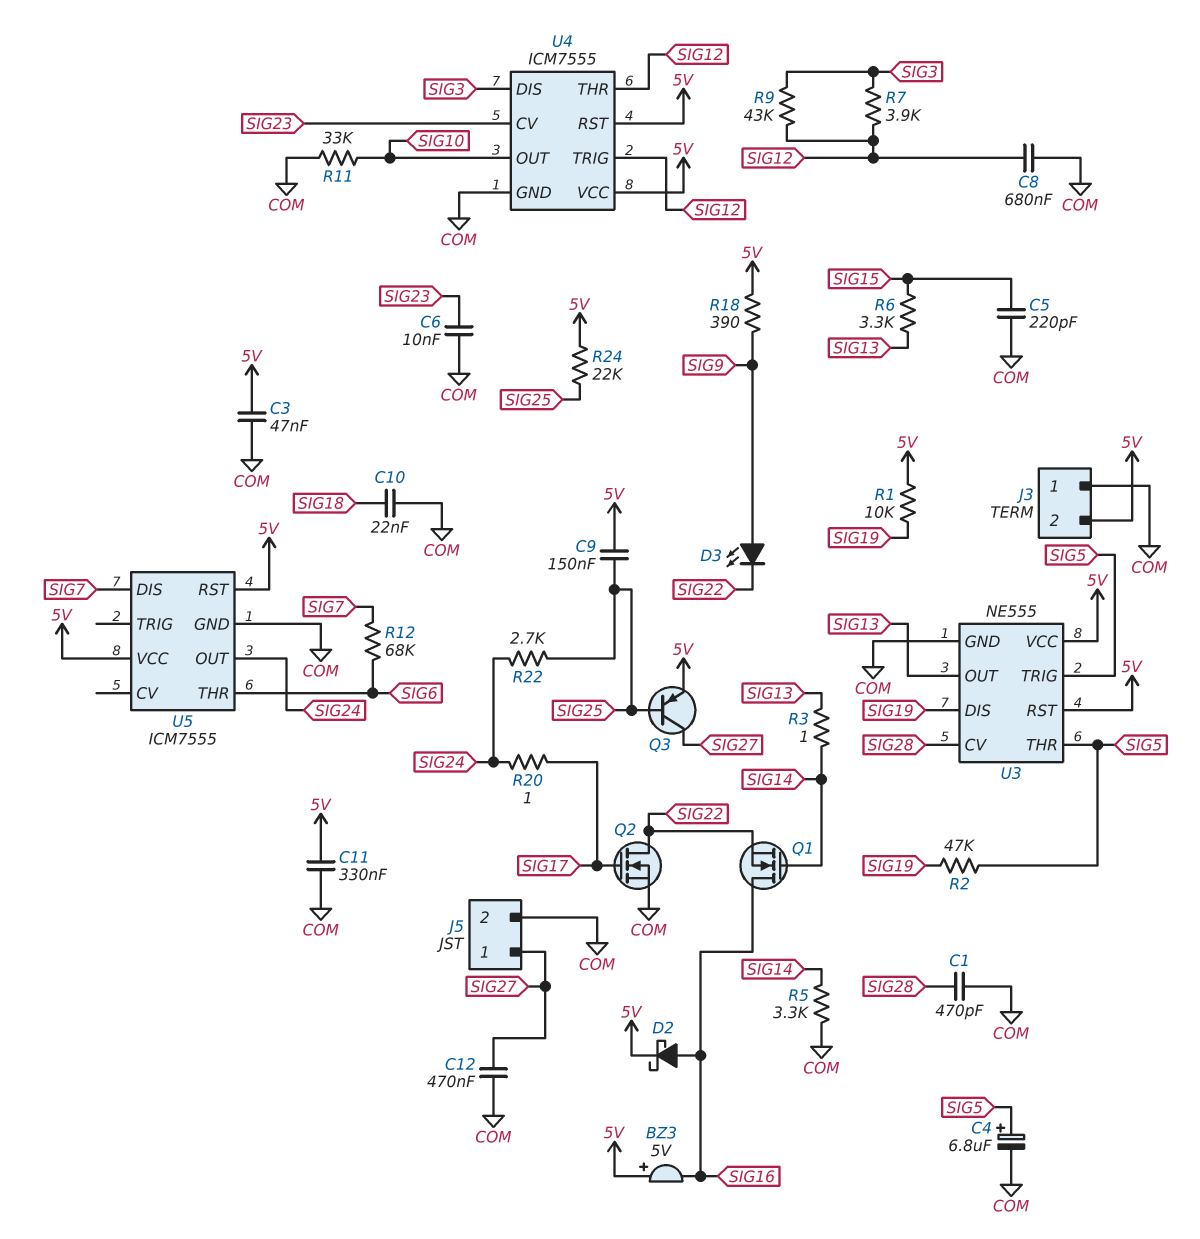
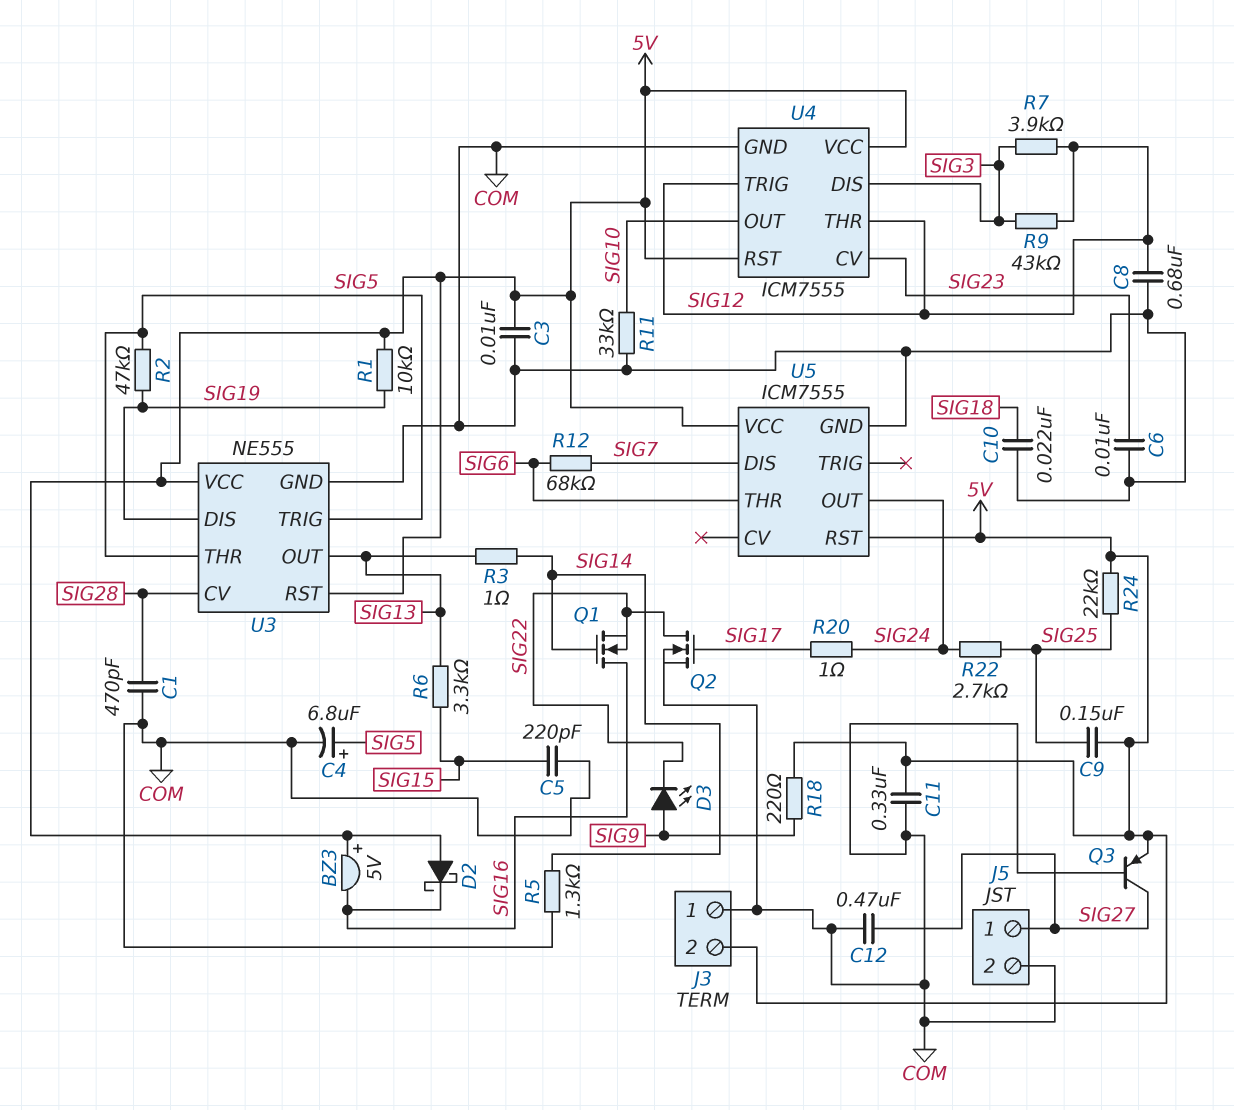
C3: 47nF (5V, COM) -> 10nF (5V, COM)
D2: schottky (A SIG16, K 5V) -> schottky (A 5V, K SIG16)
Q3: PNP (B SIG25, C SIG27, E 5V) -> PNP (B COM, C SIG27, E 5V)
R5: 3.3k (COM, SIG14) -> 1.3k (COM, SIG14)
R18: 390 (5V, SIG9) -> 220 (5V, SIG9)

